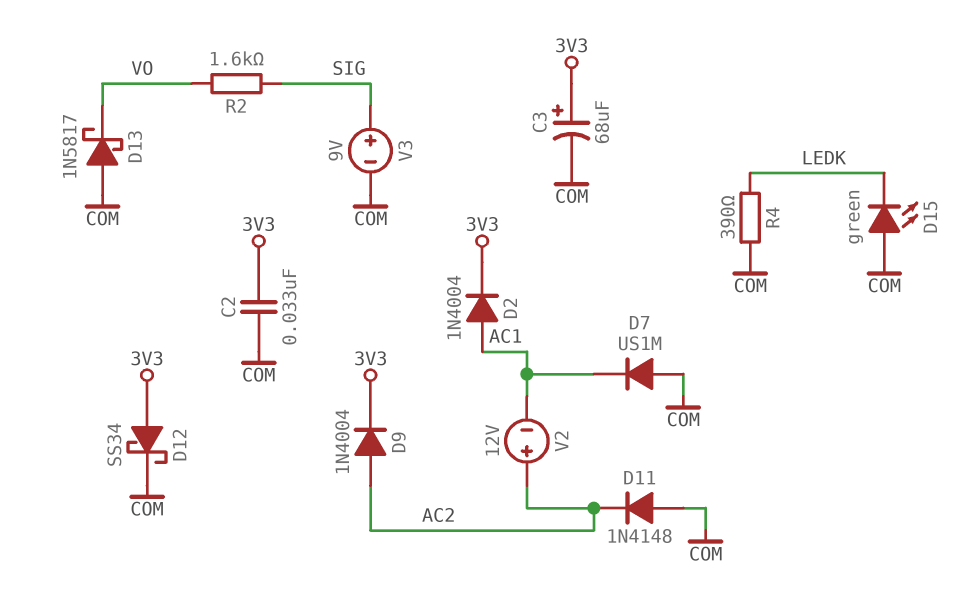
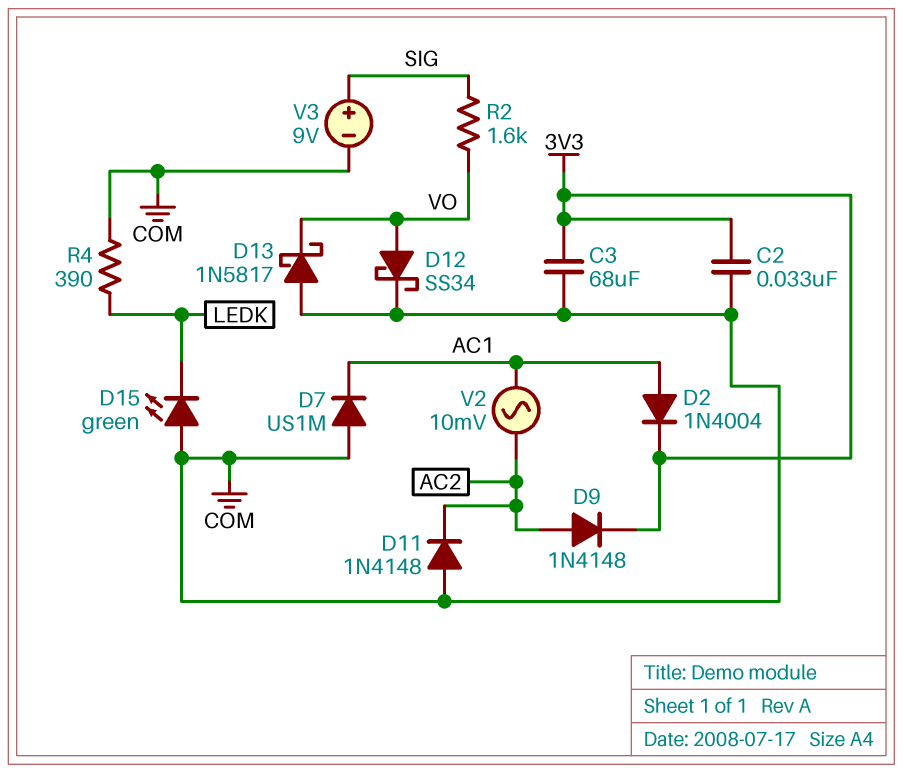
C3: 68uF (plus 3V3, minus COM) -> 68uF (3V3, COM)
D9: diode 1N4004 (A AC2, K 3V3) -> diode 1N4148 (A AC2, K 3V3)
D12: schottky SS34 (A 3V3, K COM) -> schottky SS34 (A VO, K COM)
V2: 12V (plus AC2, minus AC1) -> AC 10mV (AC1, AC2)

